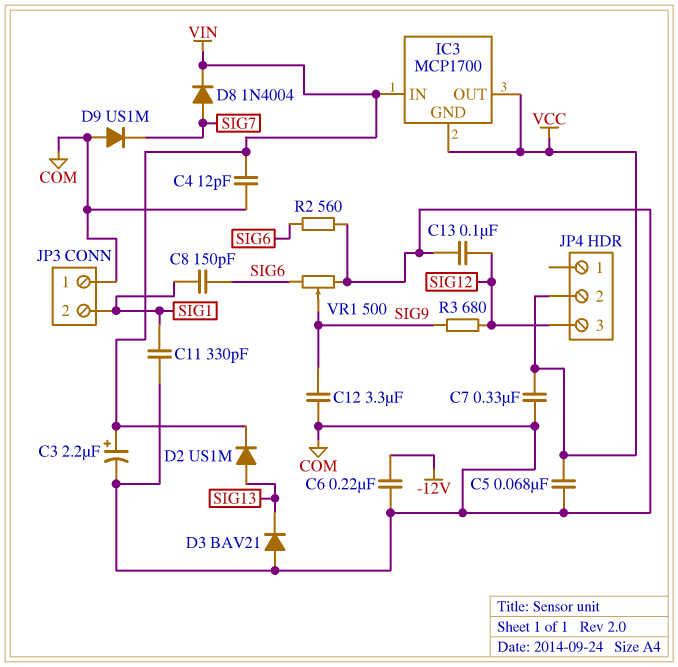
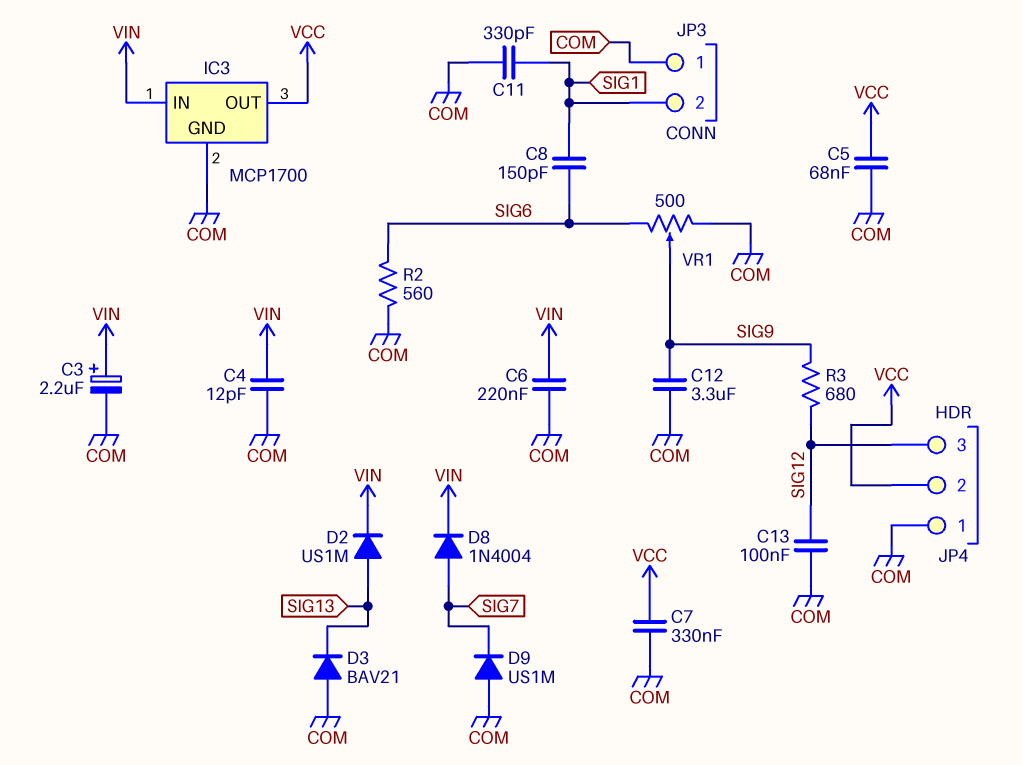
C6: 220nF (-12V, COM) -> 220nF (COM, VIN)
IC3 pin GND: VCC -> COM
JP4 pin 1: none -> COM

